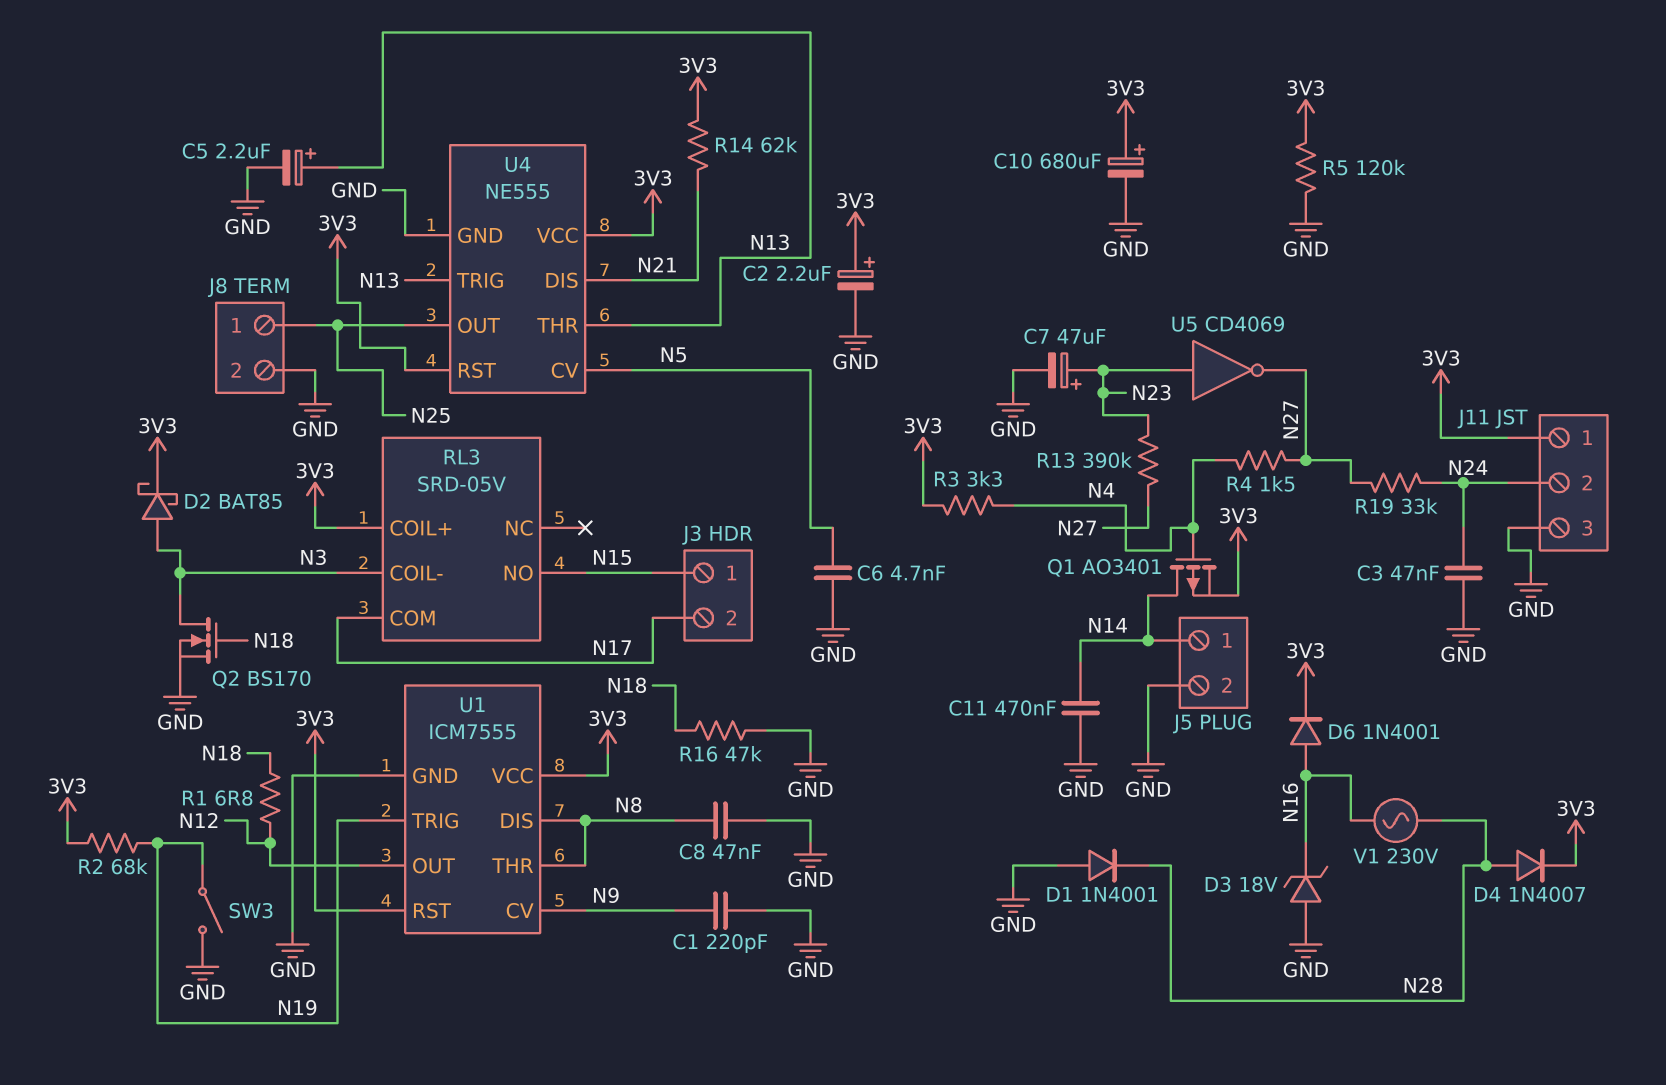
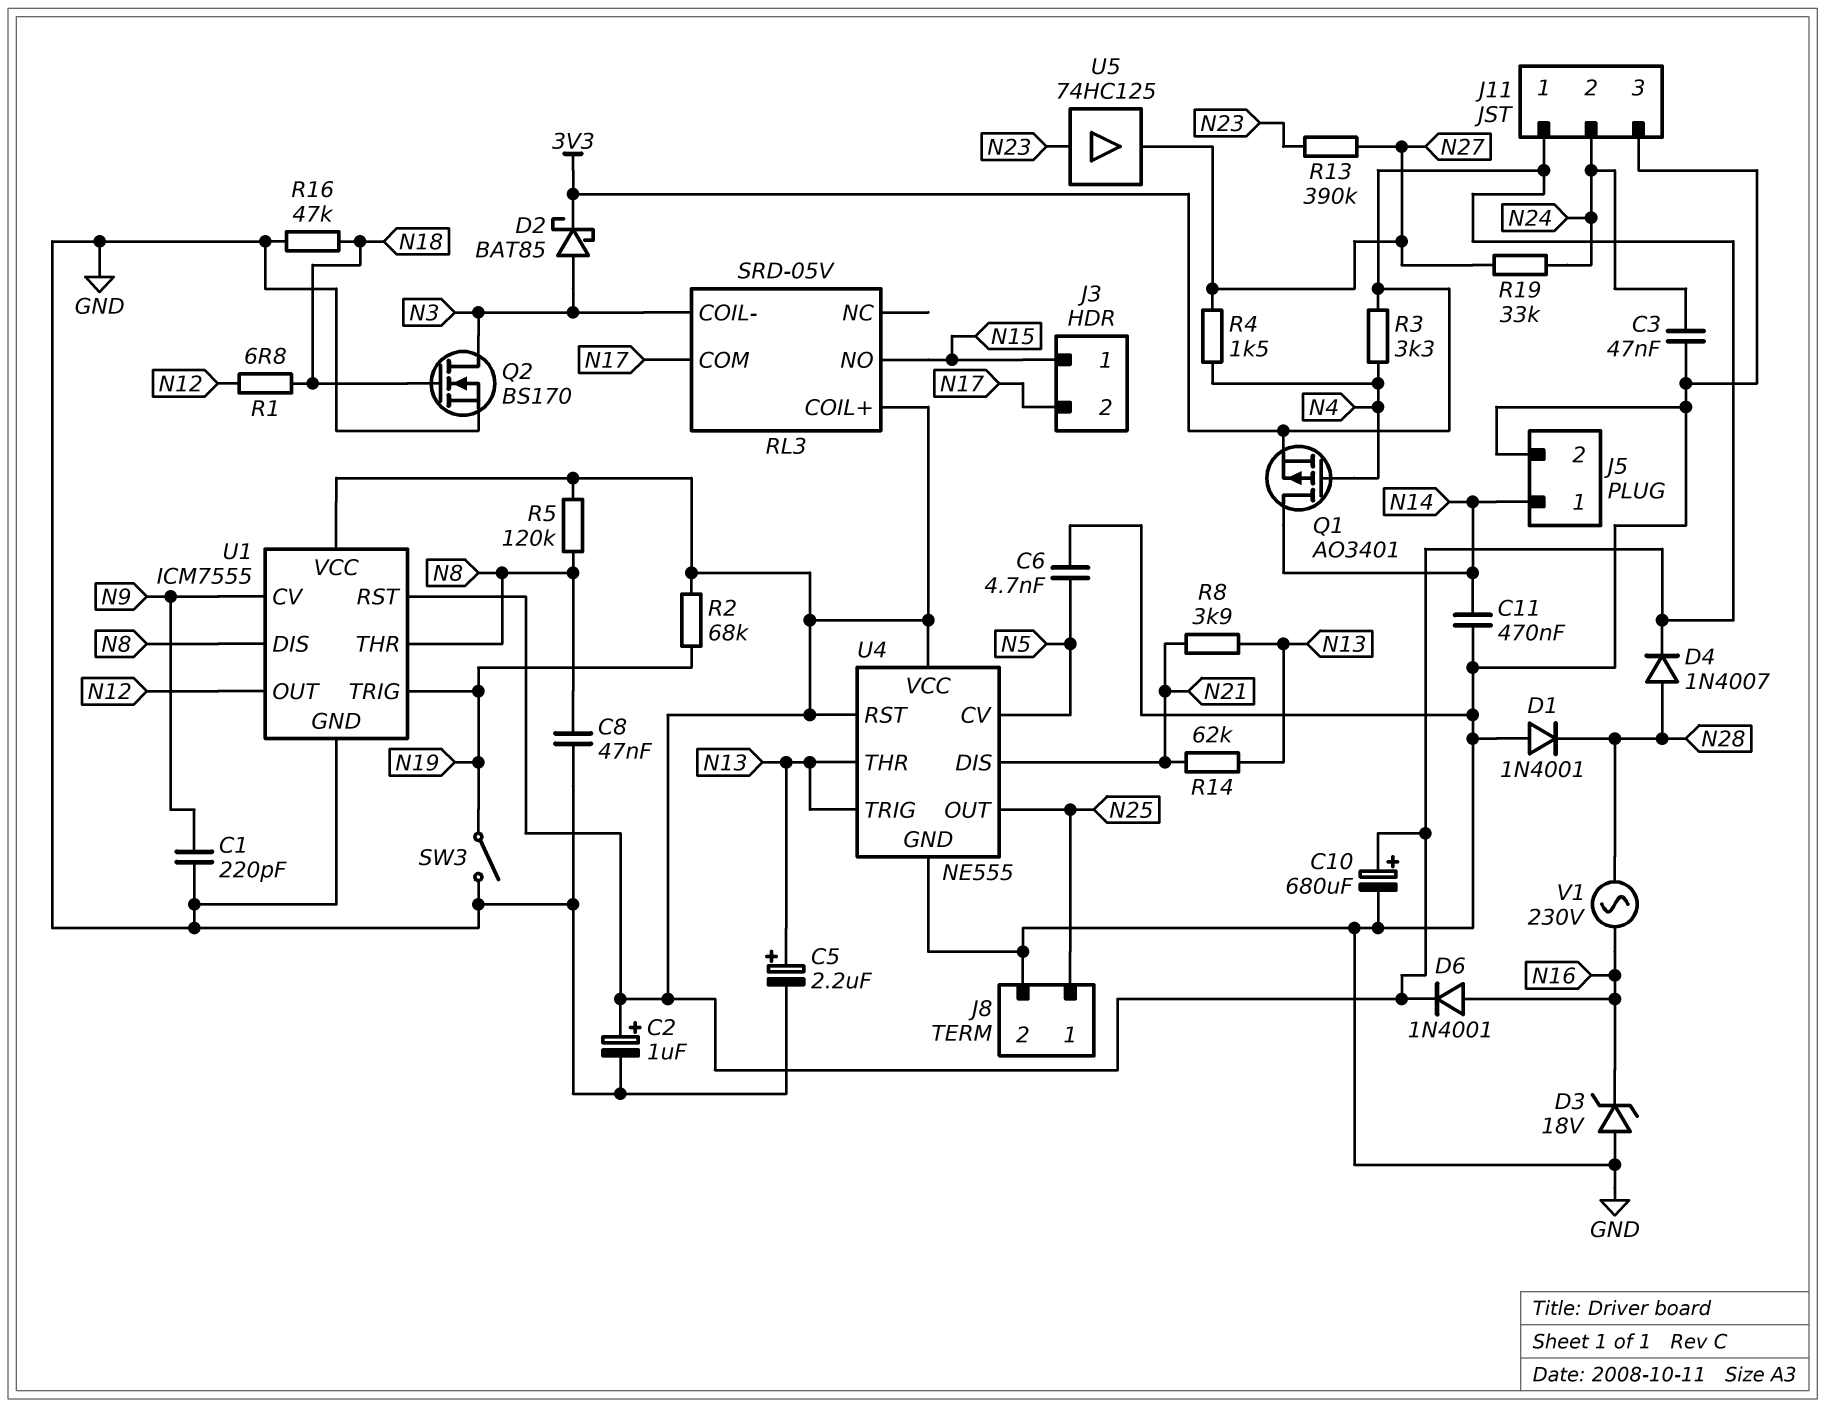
C2: 2.2uF (plus 3V3, minus GND) -> 1uF (plus 3V3, minus GND)
C7: 47uF (plus N23, minus GND) -> none
R5: 120k (3V3, GND) -> 120k (3V3, N8)
R8: none -> 3.9k (N13, N21)
R14: 62k (3V3, N21) -> 62k (N13, N21)
U5: NOT CD4069 (in N23, out N27) -> buffer 74HC125 (in N23, out N27)

